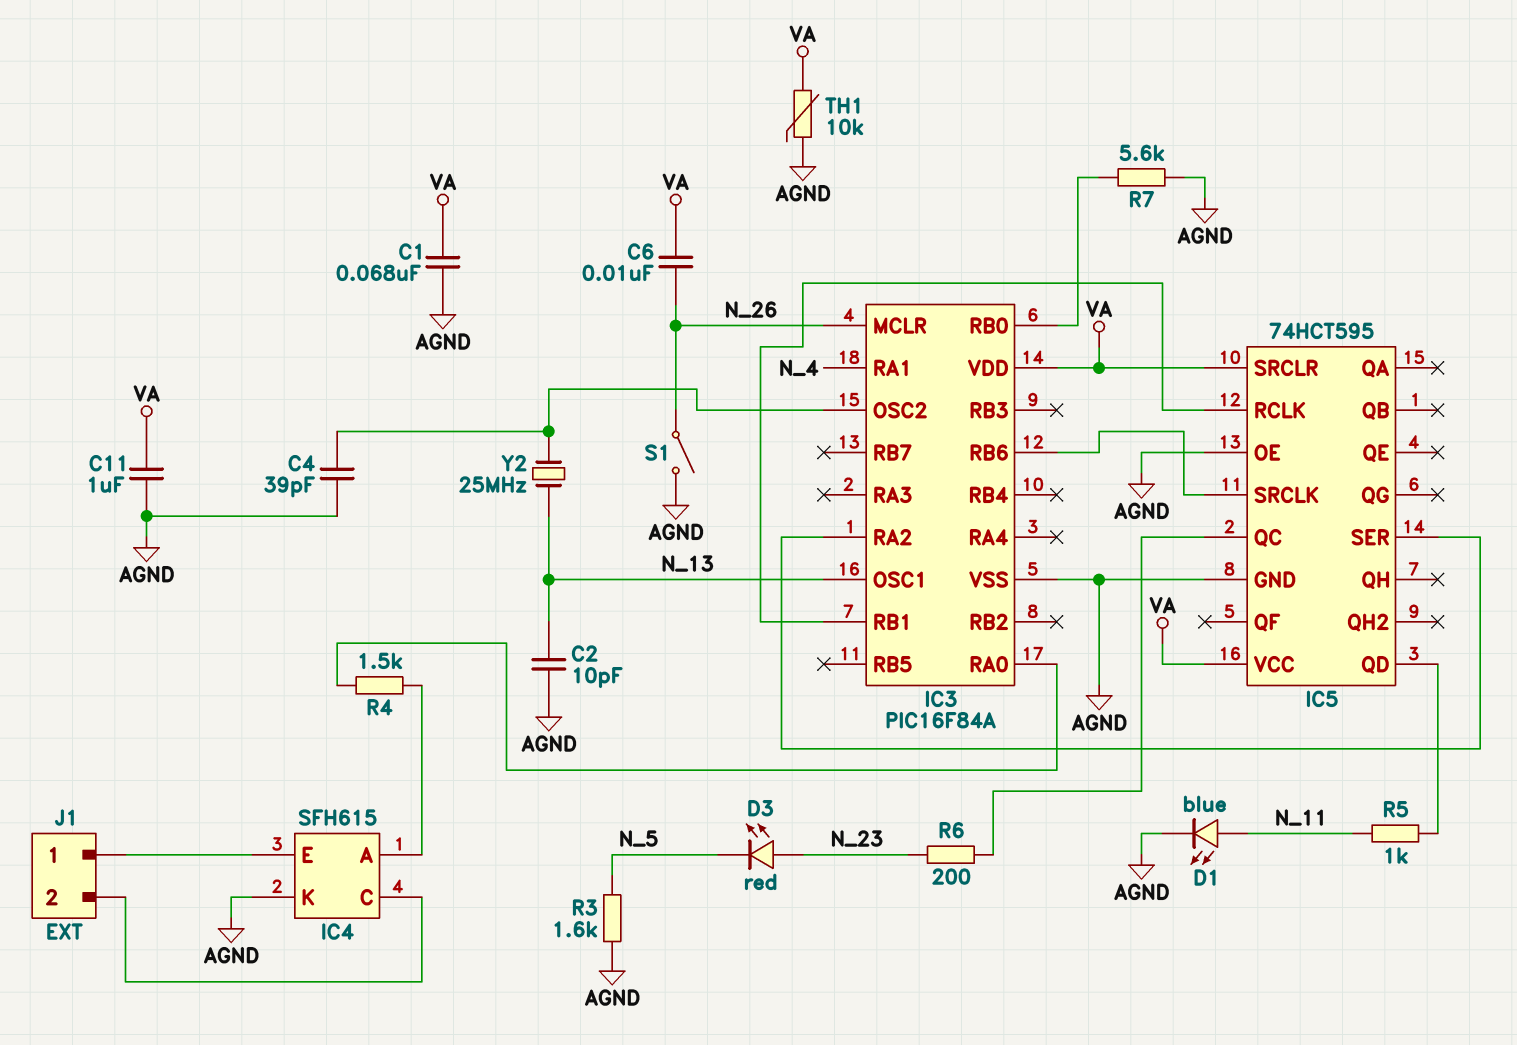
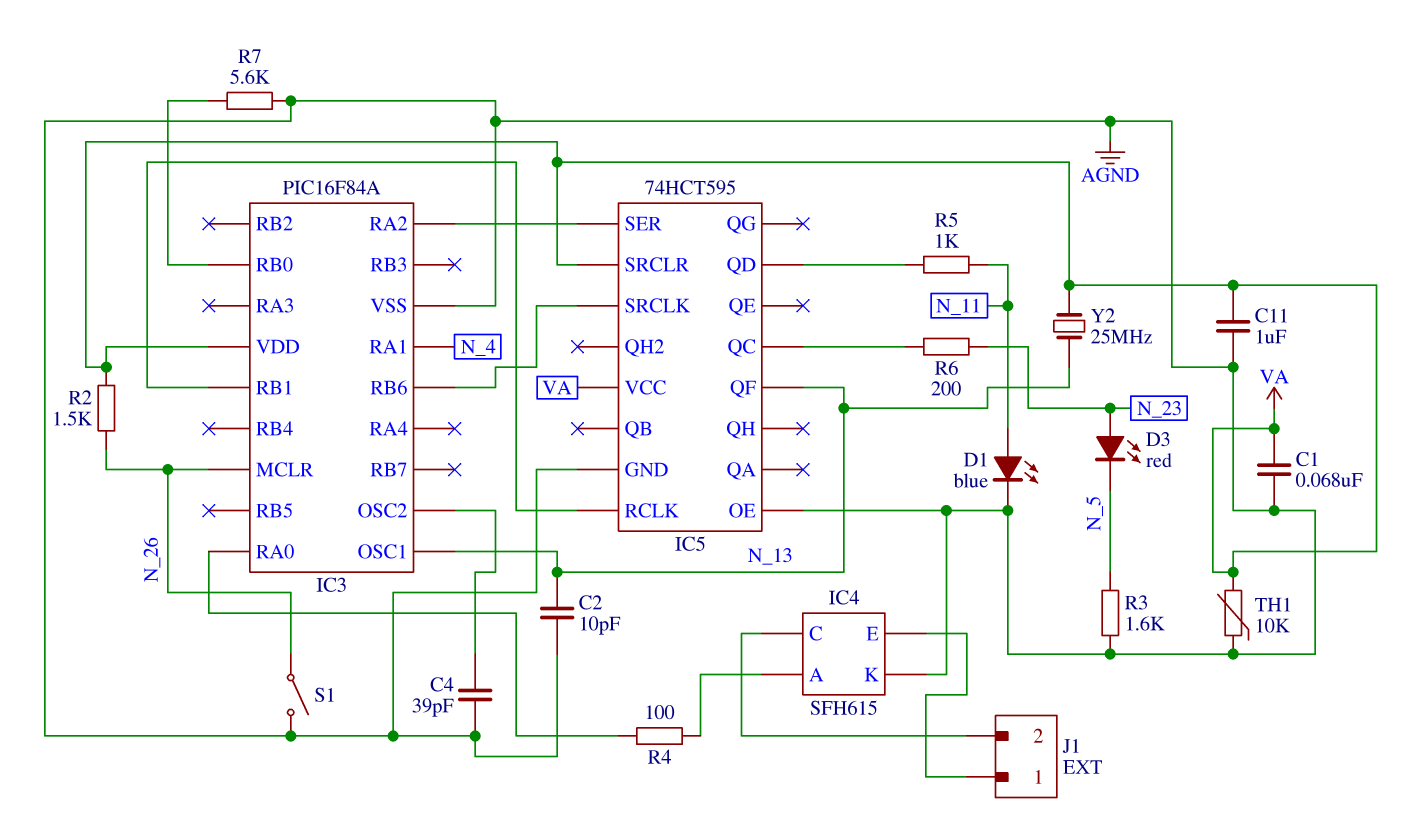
C6: 10nF (N_26, VA) -> none
IC5 pin QF: none -> N_13
R2: none -> 1.5k (N_26, VA)
R4: 1.5k (IC3/RA0, IC4/A) -> 100 (IC3/RA0, IC4/A)
Y2: 25MHz (IC3/OSC2, N_13) -> 25MHz (N_13, VA)

